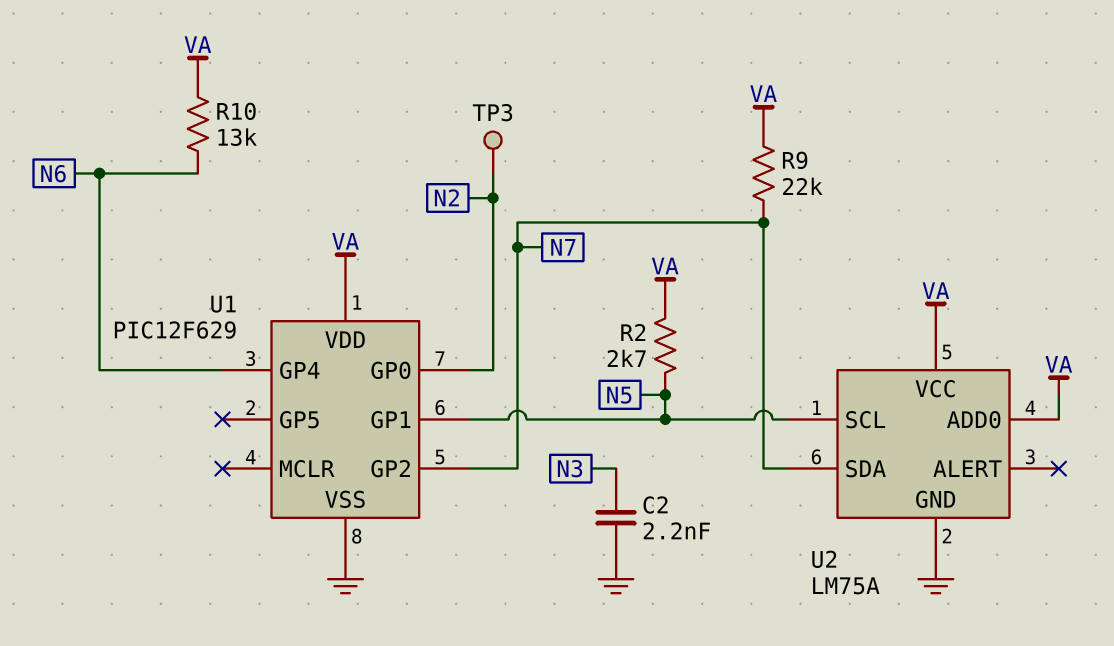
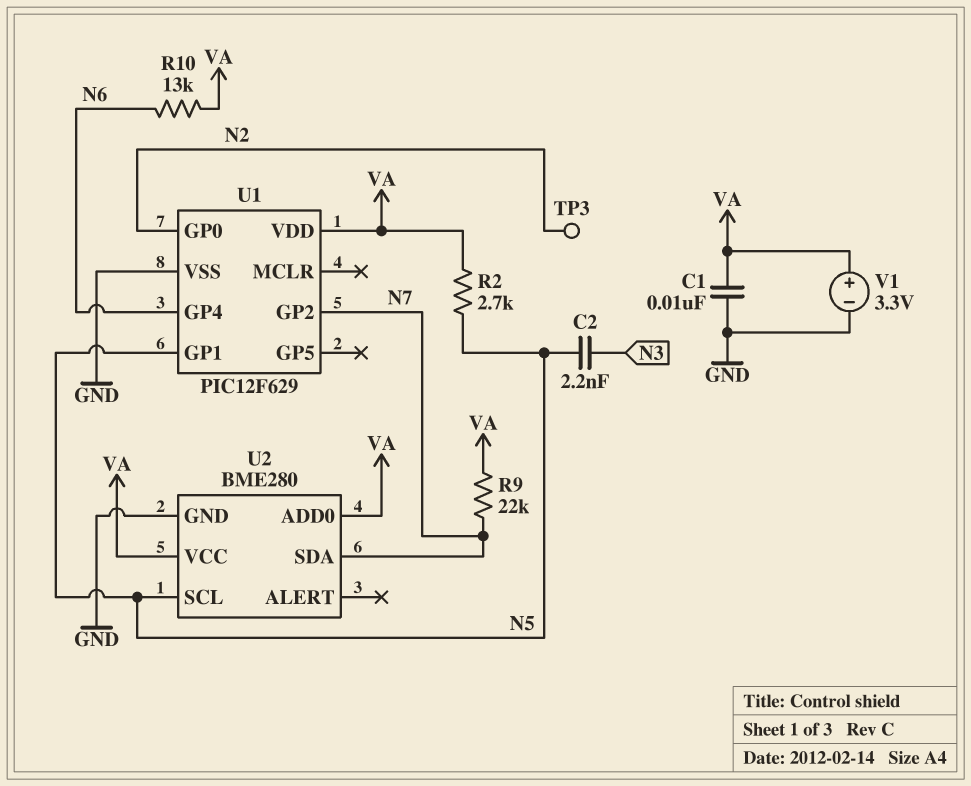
C1: none -> 10nF (GND, VA)
C2: 2.2nF (GND, N3) -> 2.2nF (N3, N5)
U2: LM75A -> BME280
V1: none -> 3.3V (plus VA, minus GND)

